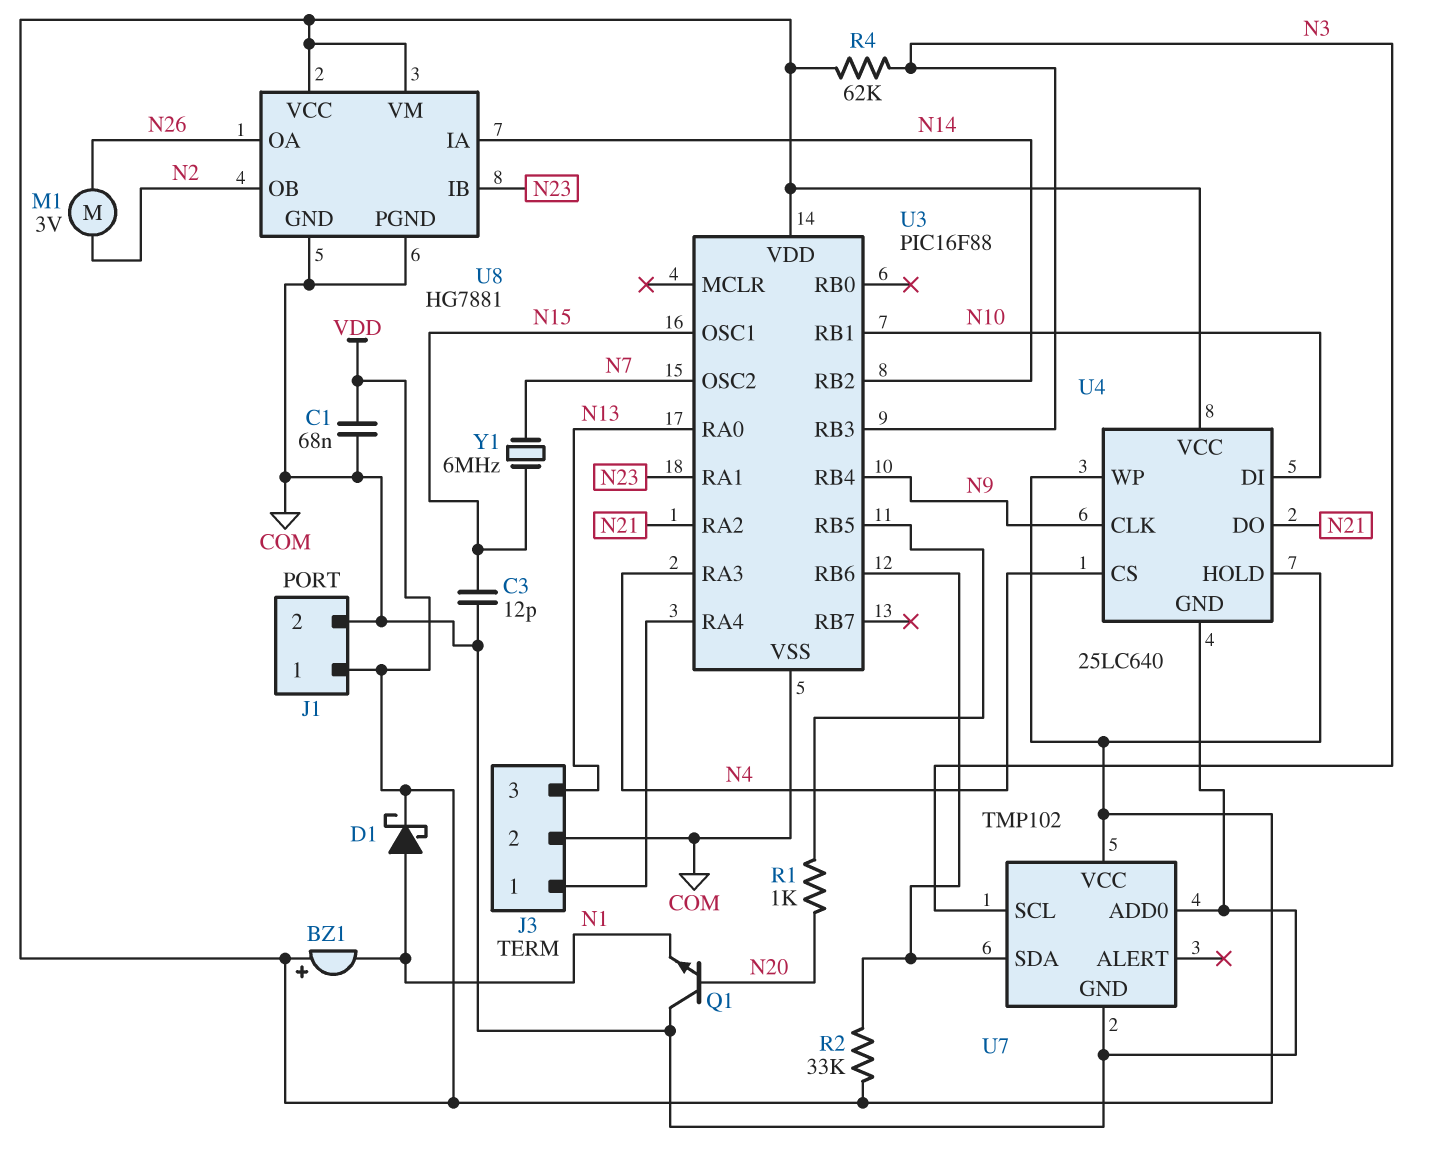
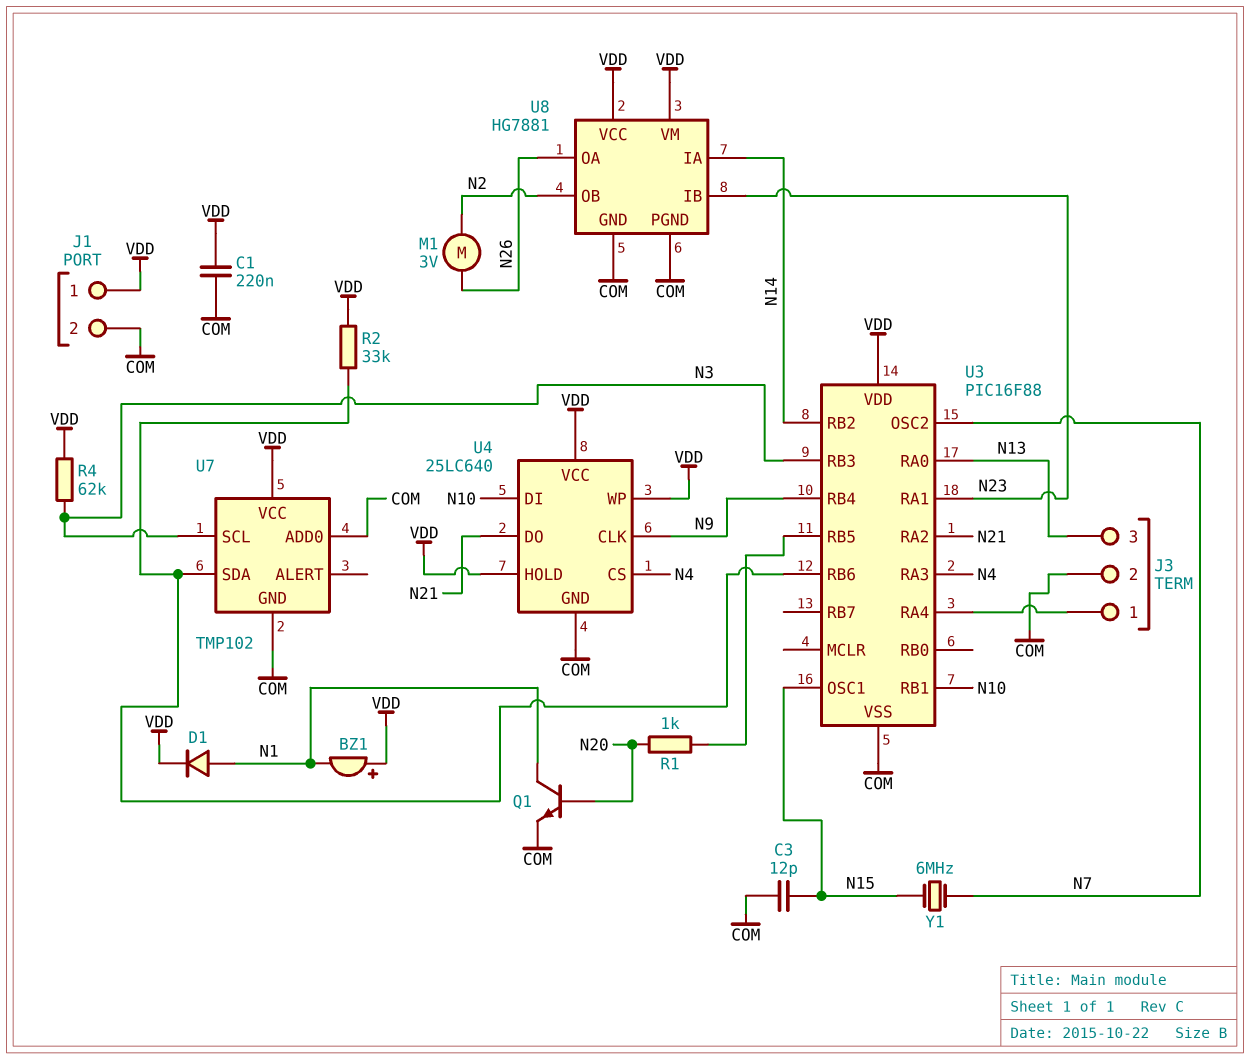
C1: 68nF (COM, VDD) -> 220nF (COM, VDD)
D1: schottky (A N1, K VDD) -> diode (A N1, K VDD)
Q1: NPN (B N20, C COM, E N1) -> NPN (B N20, C N1, E COM)

